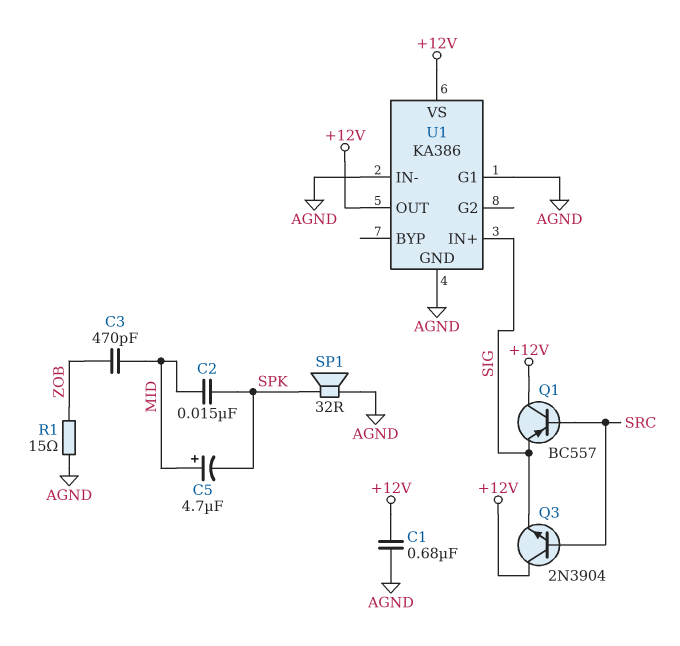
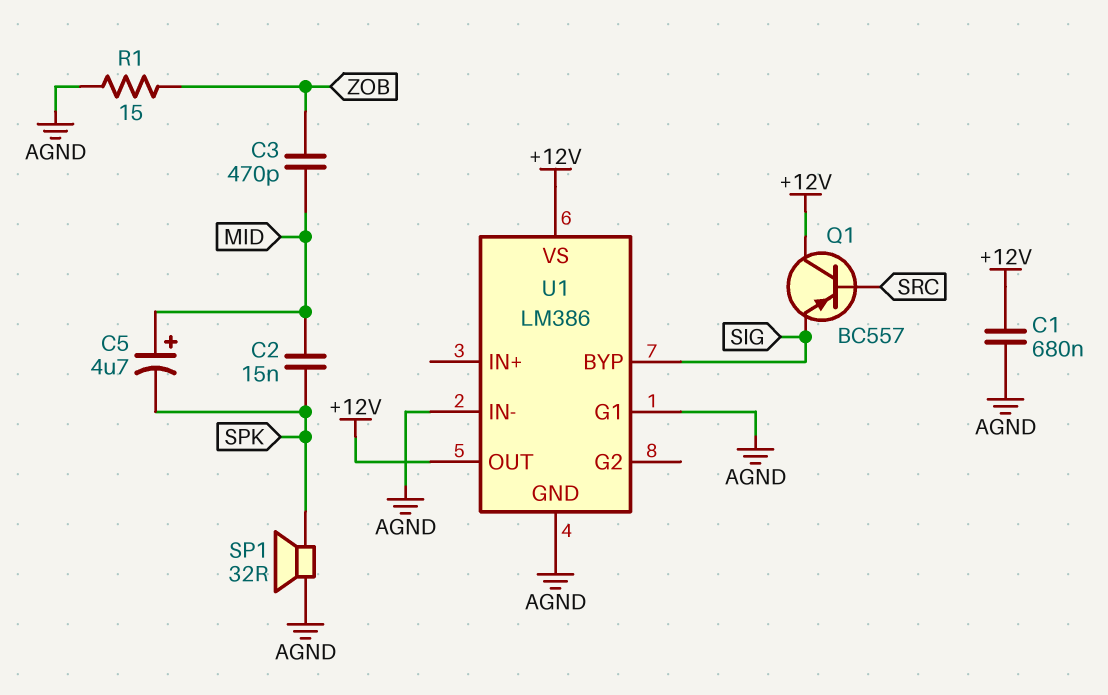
Q3: NPN 2N3904 (B SRC, C +12V, E SIG) -> none
U1: KA386 -> LM386
U1 pin BYP: none -> SIG
U1 pin IN+: SIG -> none

